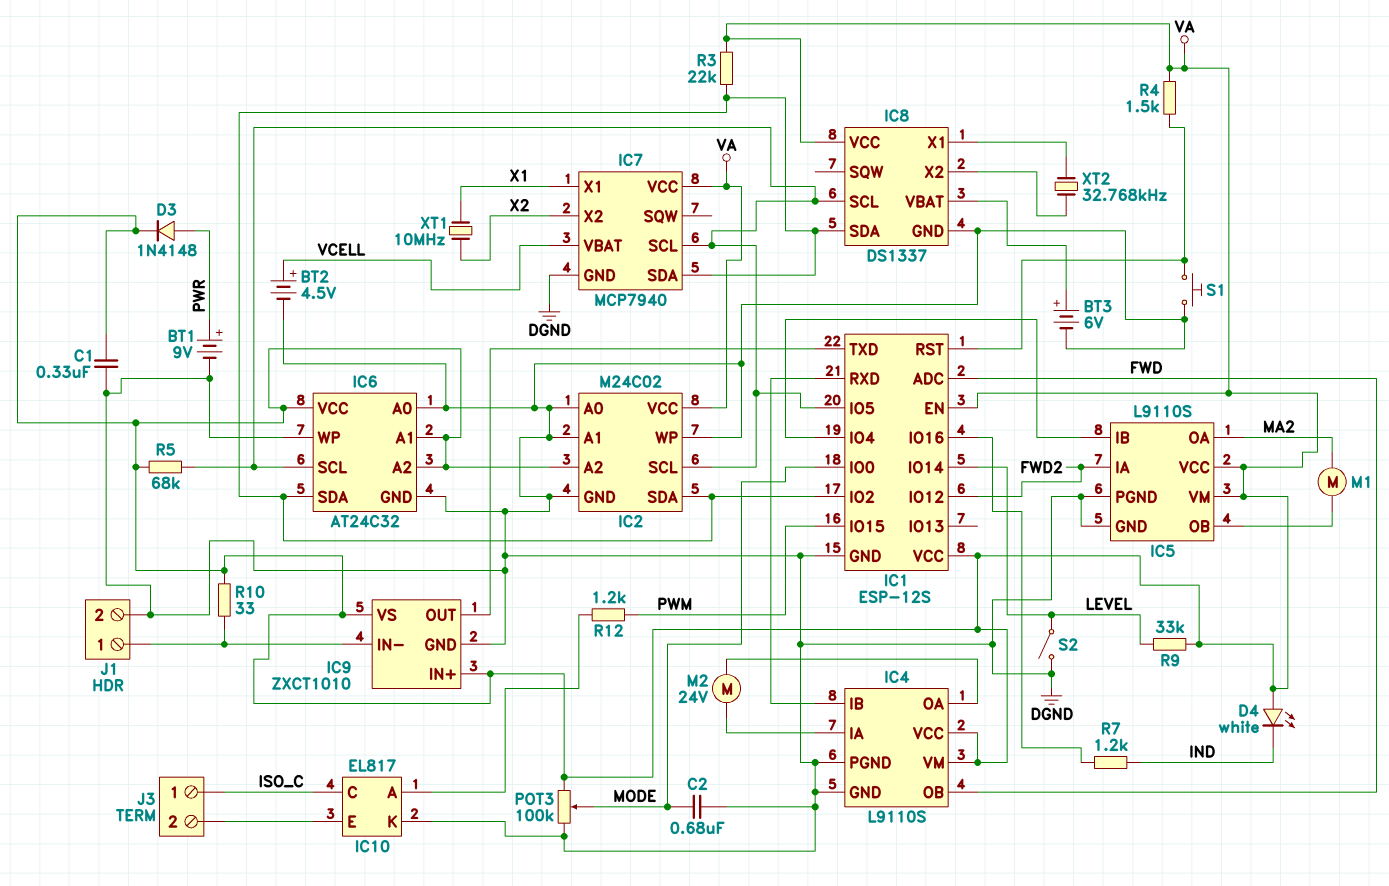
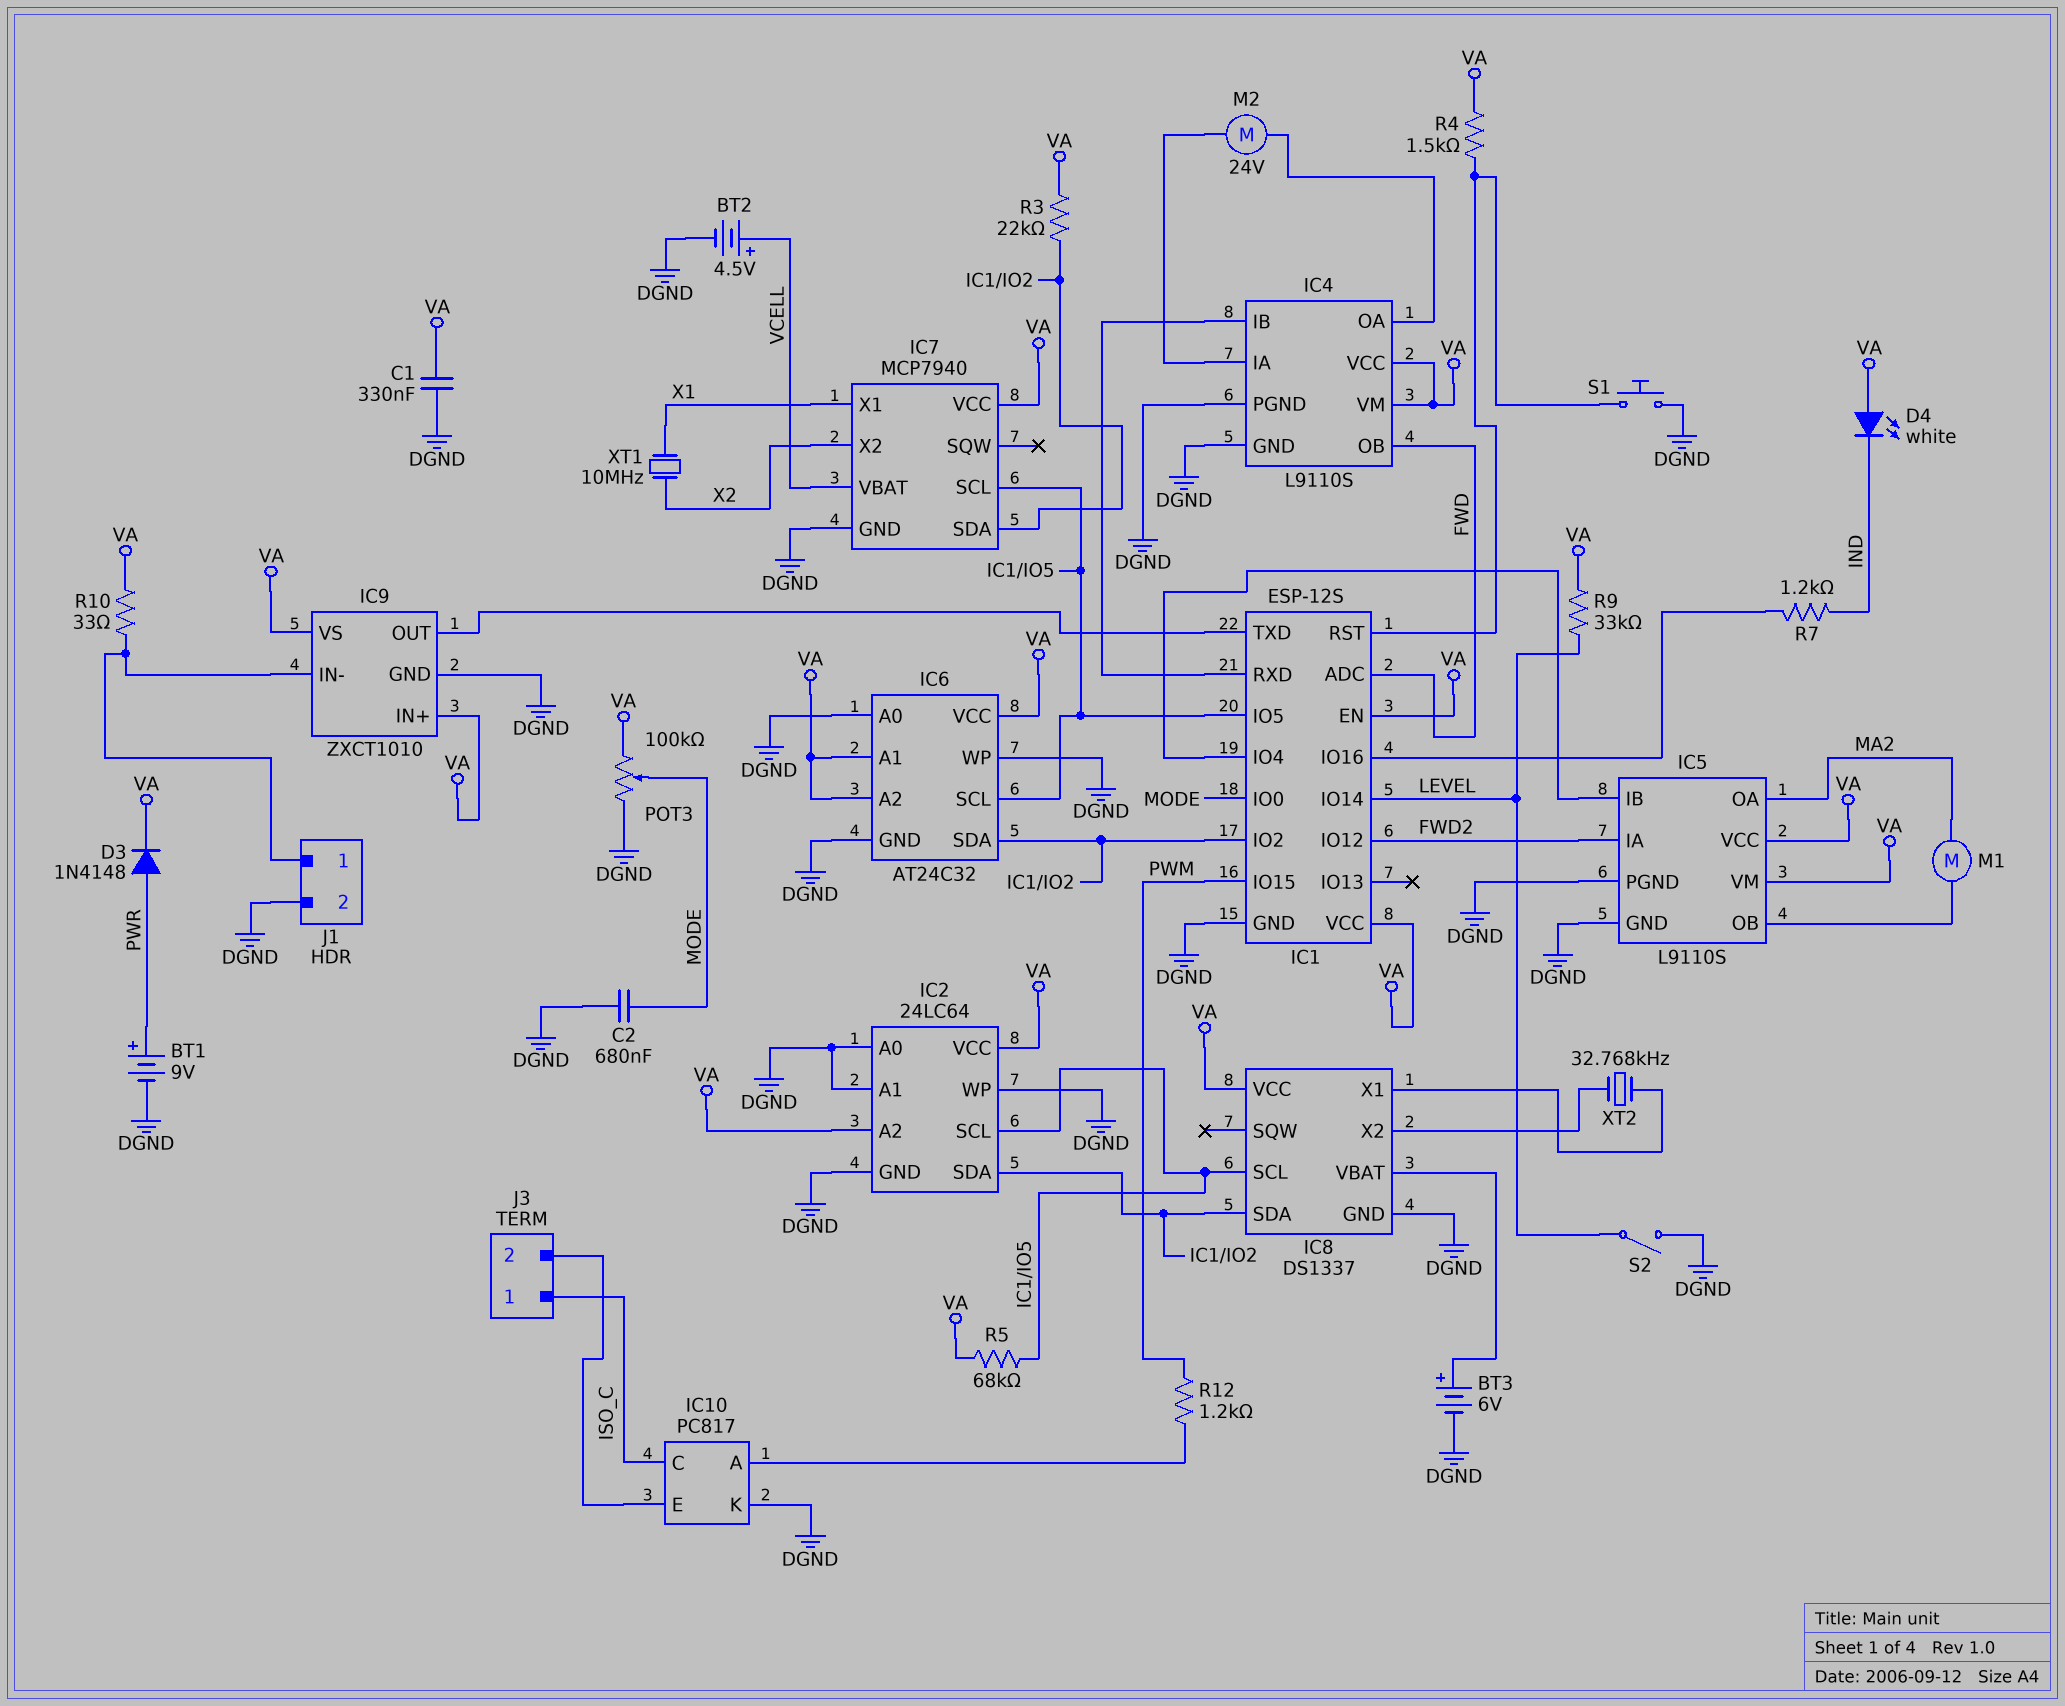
IC2: M24C02 -> 24LC64
IC10: EL817 -> PC817

